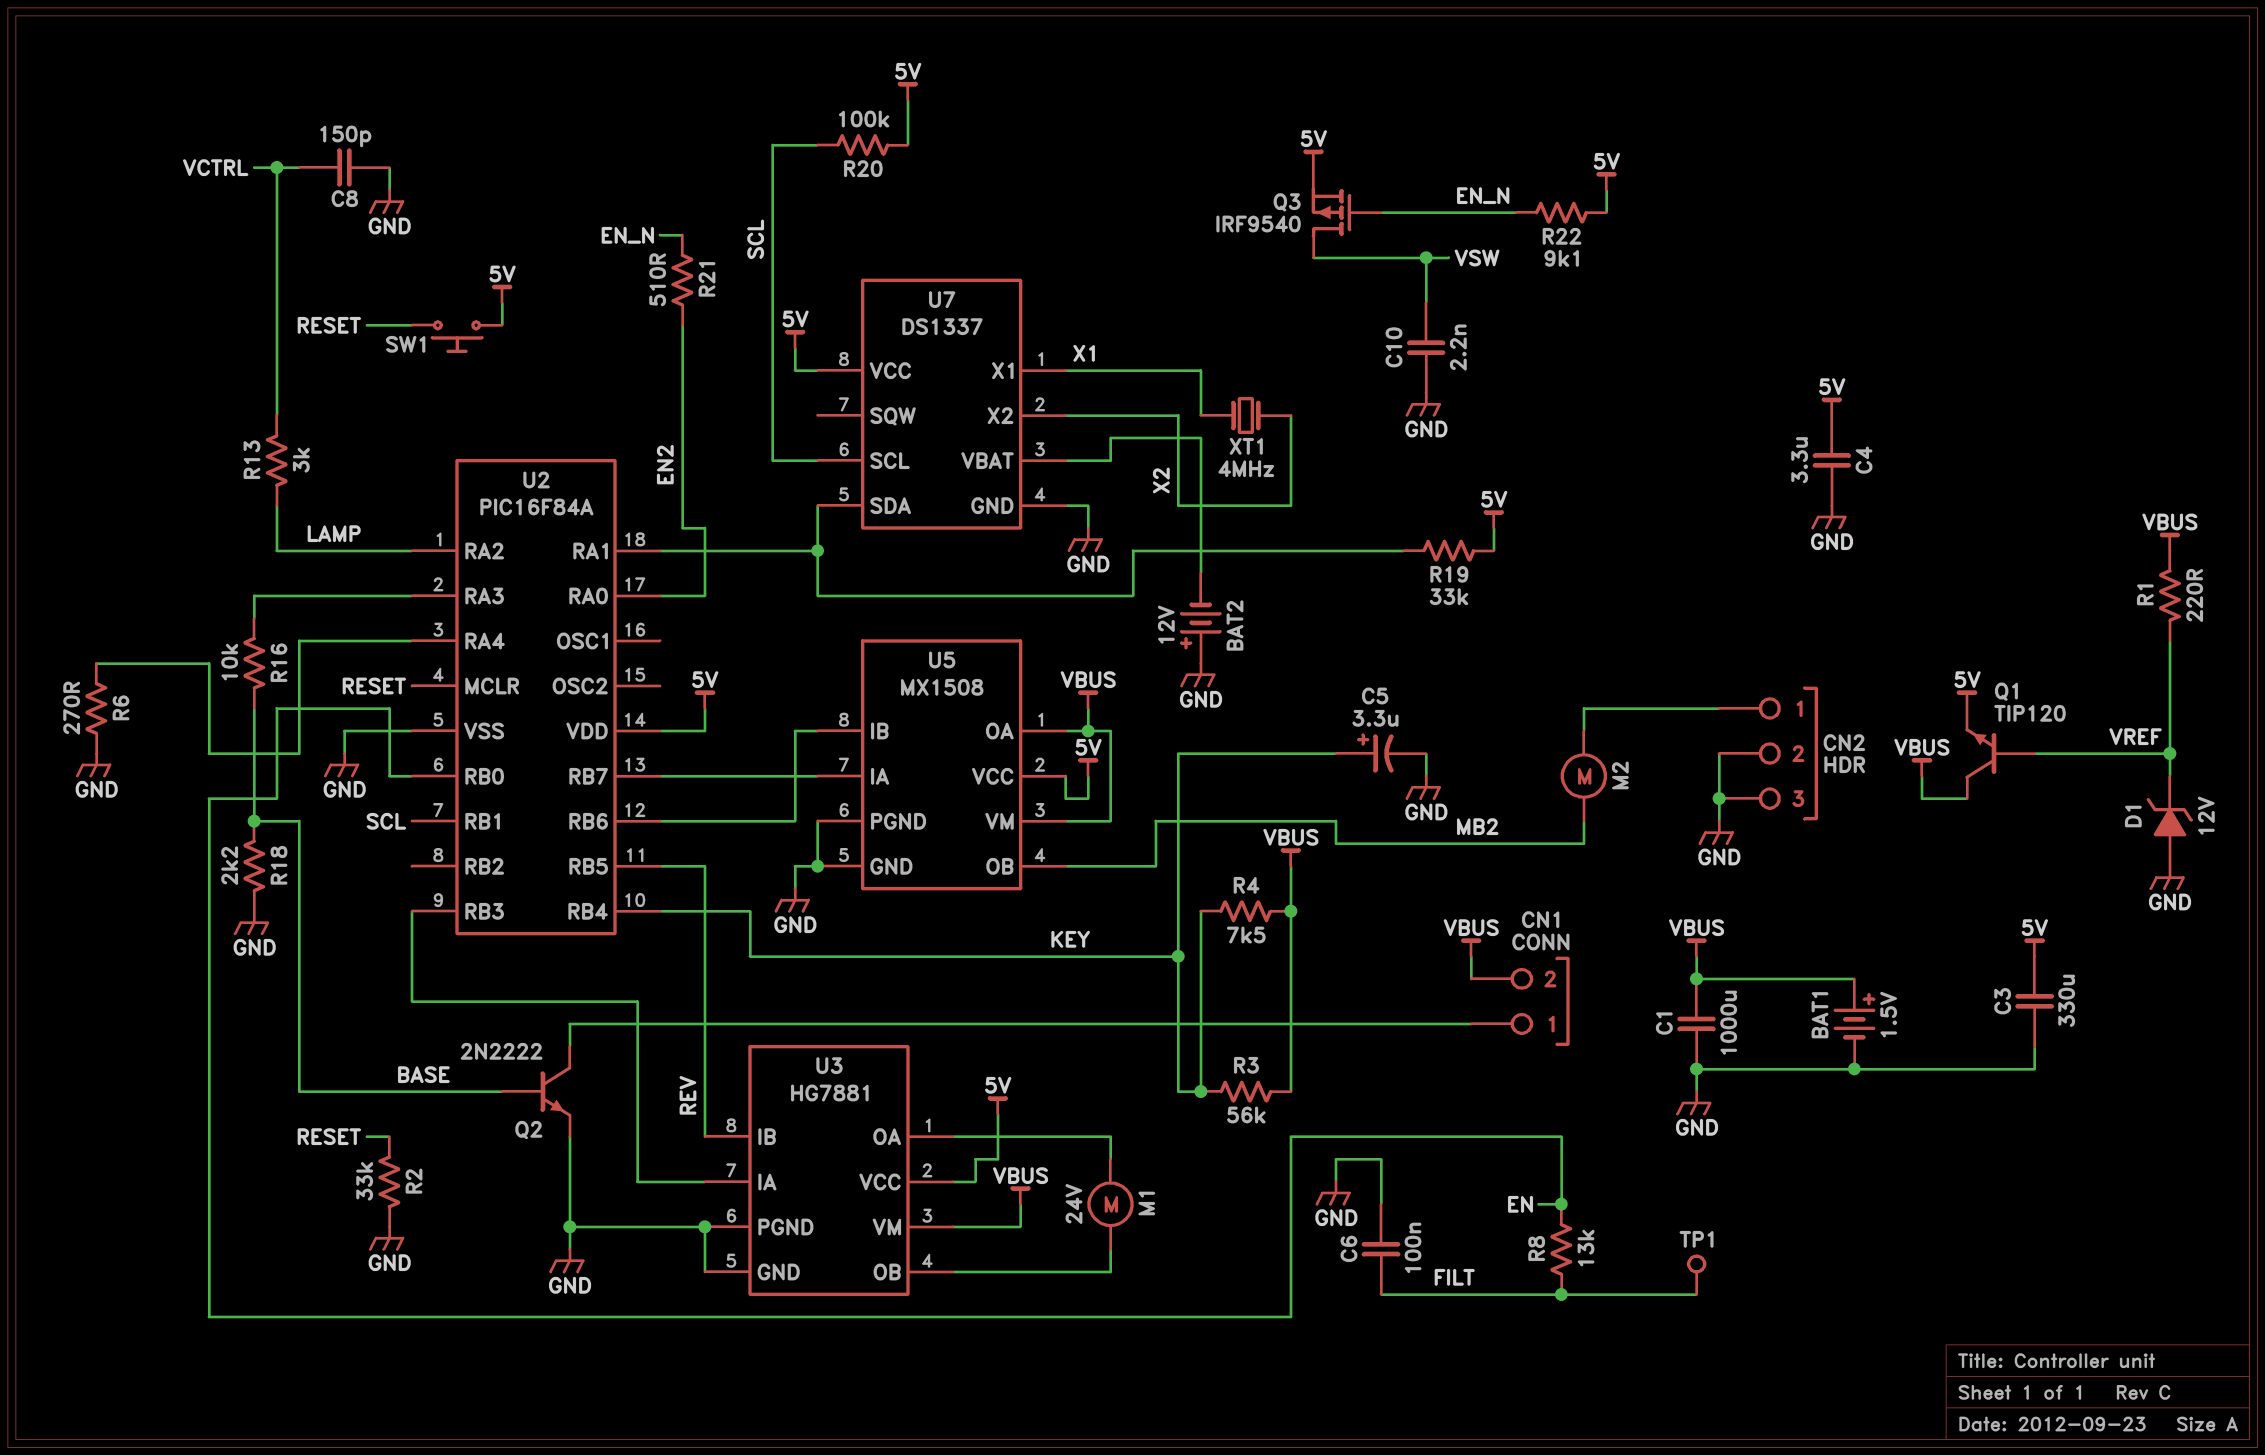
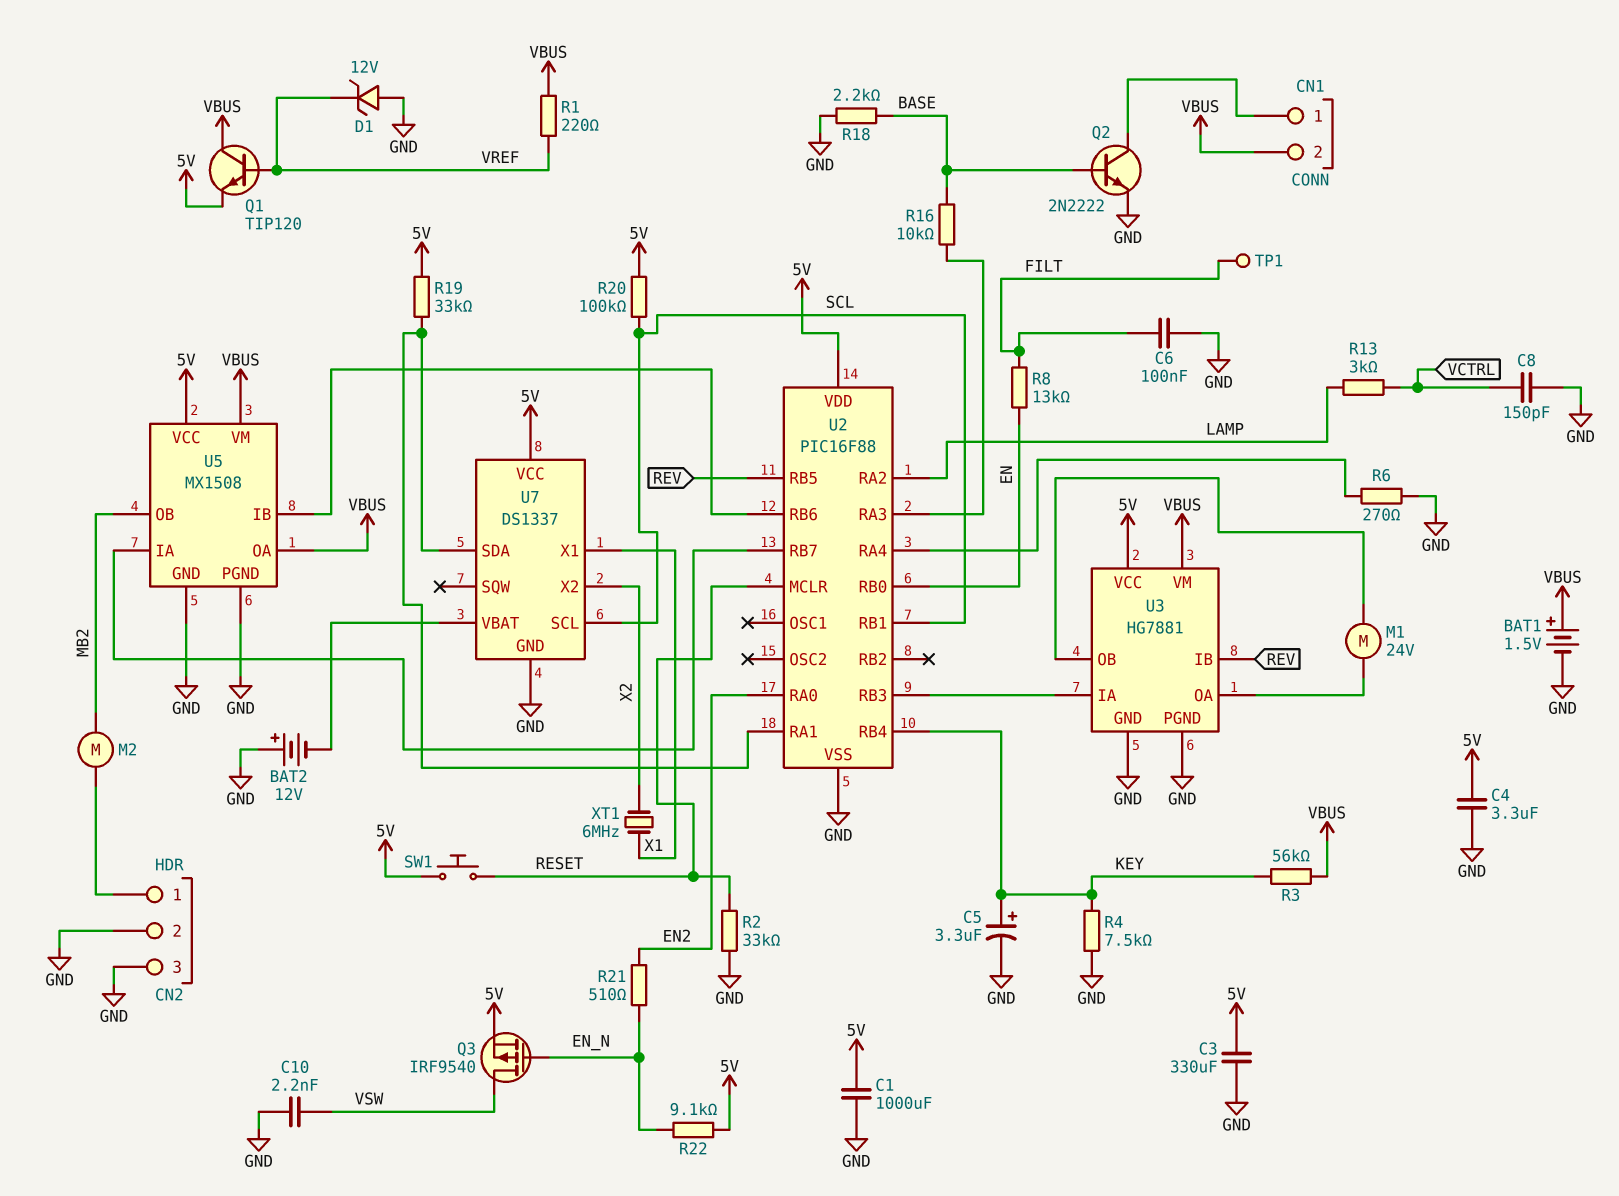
C1: 1000uF (GND, VBUS) -> 1000uF (5V, GND)
R4: 7.5k (KEY, VBUS) -> 7.5k (GND, KEY)
U2: PIC16F84A -> PIC16F88
XT1: 4MHz (X1, X2) -> 6MHz (X1, X2)

